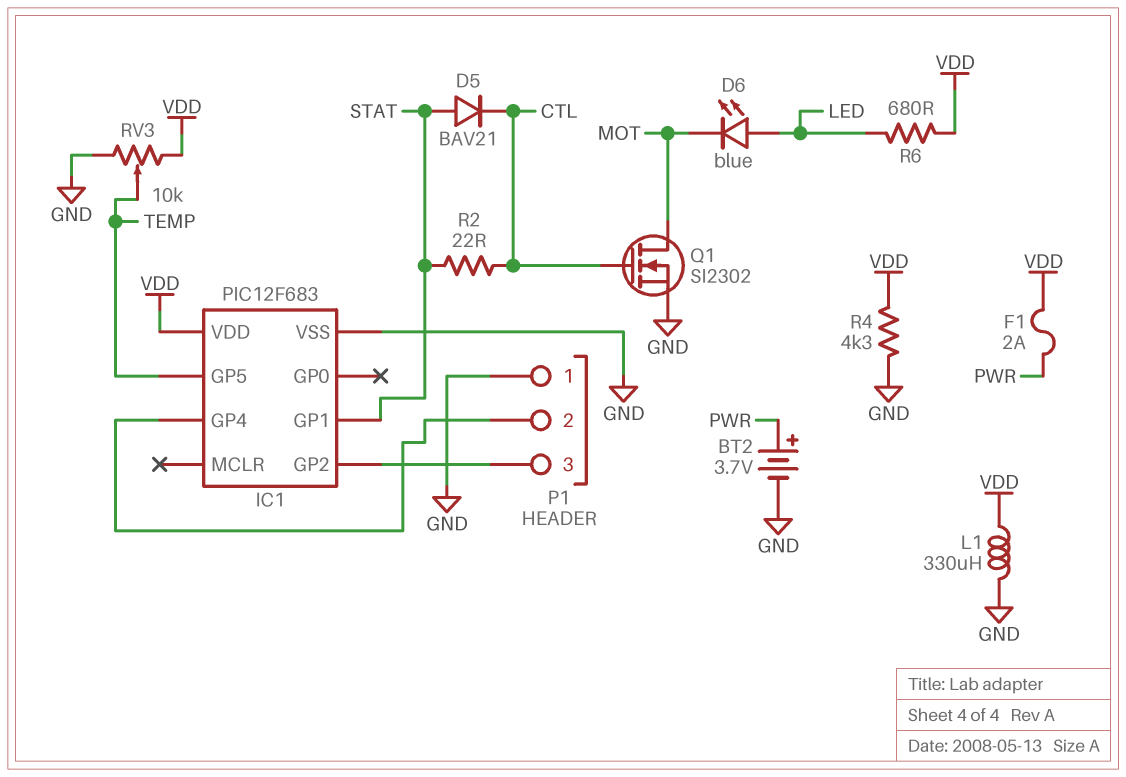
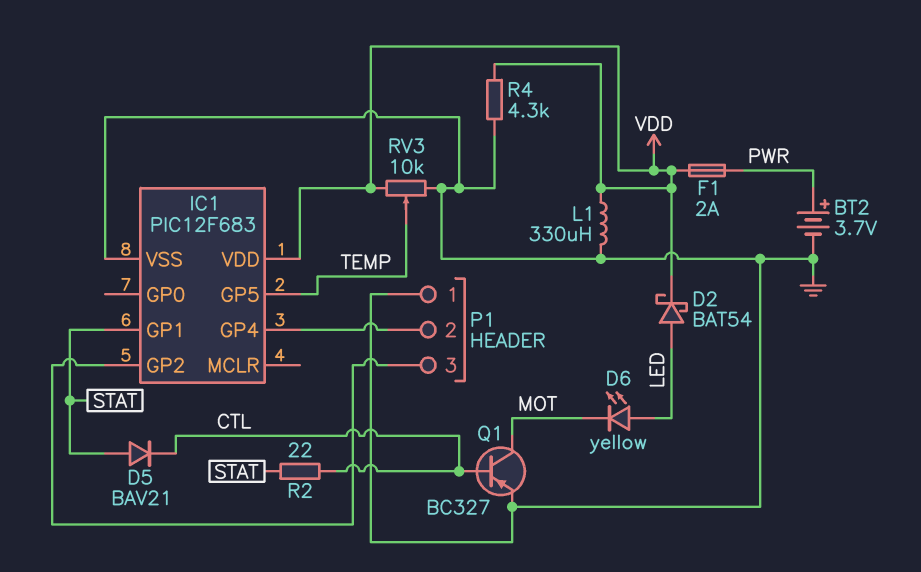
D2: none -> schottky BAT54 (A LED, K VDD)
D6: LED blue (A LED, K MOT) -> LED yellow (A LED, K MOT)
Q1: NMOS SI2302 (G CTL, D MOT, S GND) -> PNP BC327 (B CTL, C MOT, E GND)
R6: 680 (LED, VDD) -> none

